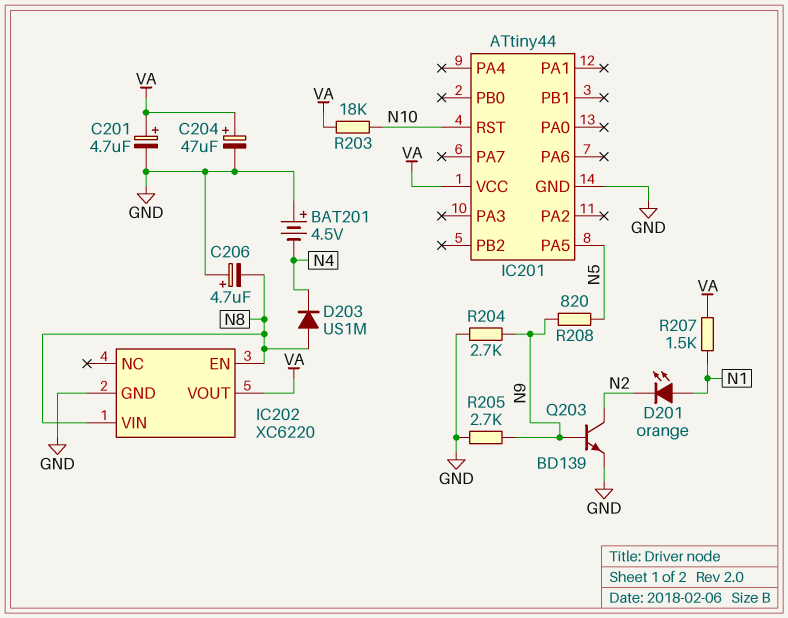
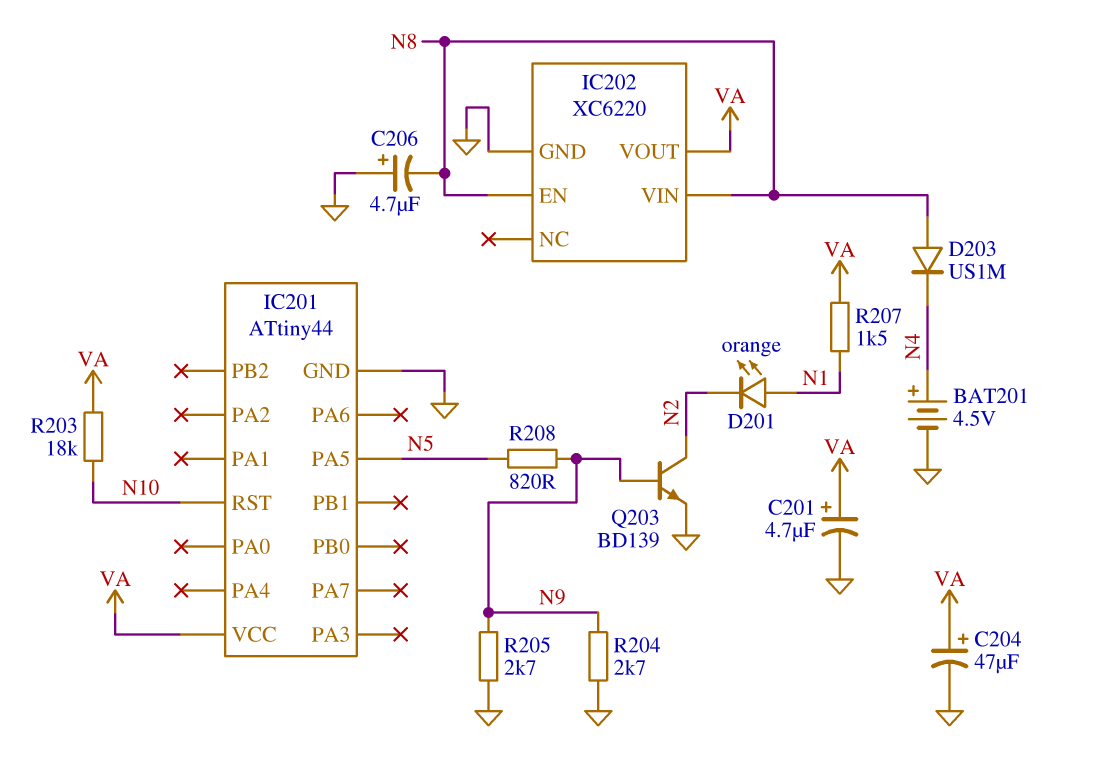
BAT201: 4.5V (plus GND, minus N4) -> 4.5V (plus N4, minus GND)

